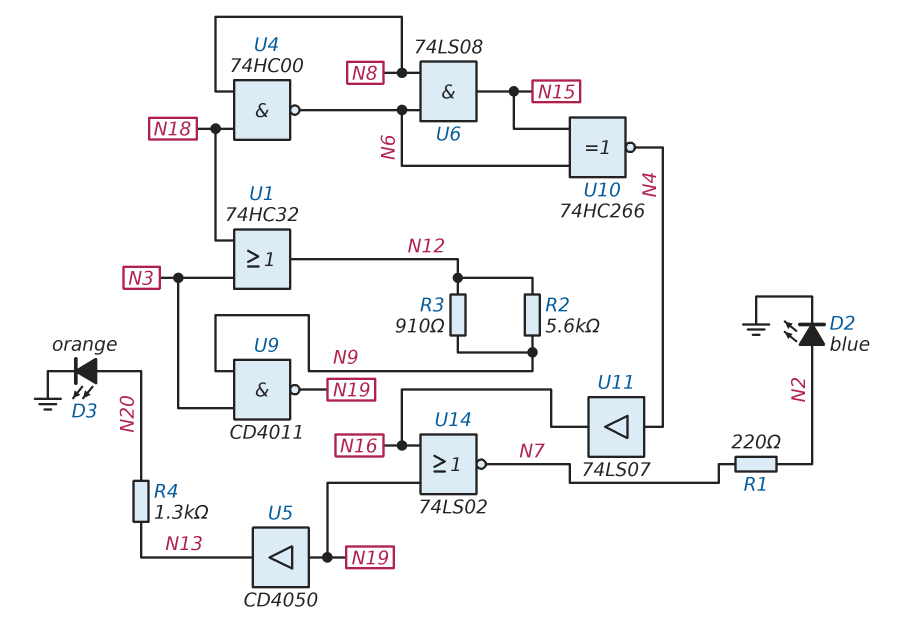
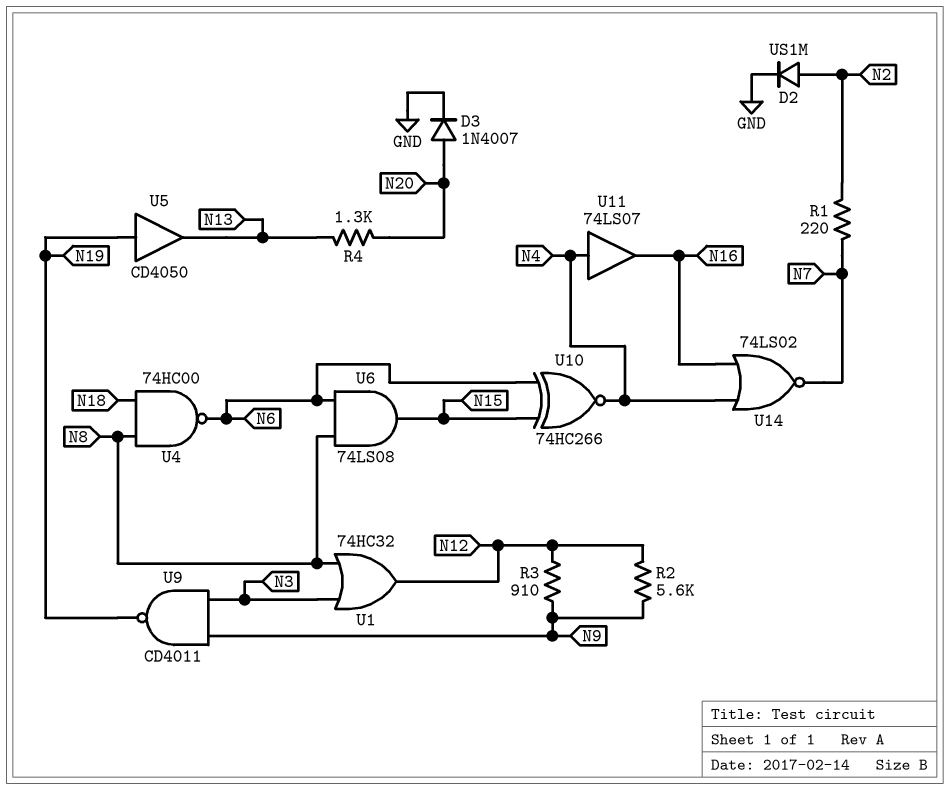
D2: LED blue (A N2, K GND) -> diode US1M (A N2, K GND)
D3: LED orange (A N20, K GND) -> diode 1N4007 (A N20, K GND)
U1: OR 74HC32 (in N3, in N18, out N12) -> OR 74HC32 (in N3, in N8, out N12)
U14: NOR 74LS02 (in N16, in N19, out N7) -> NOR 74LS02 (in N4, in N16, out N7)

